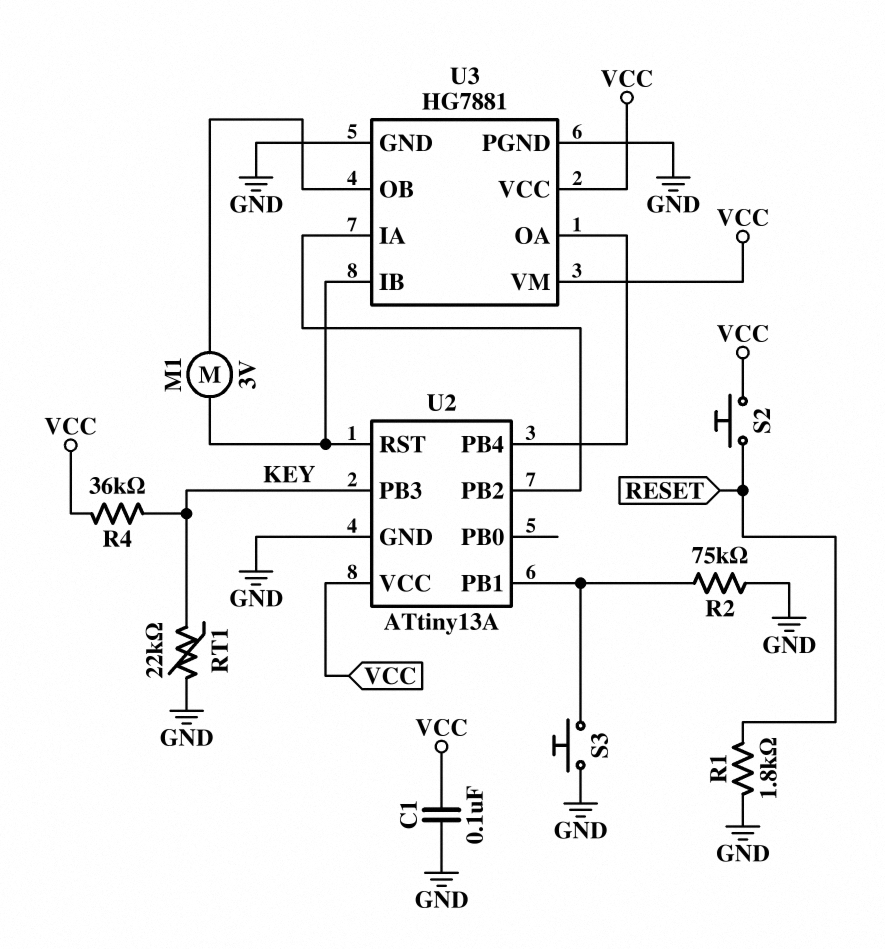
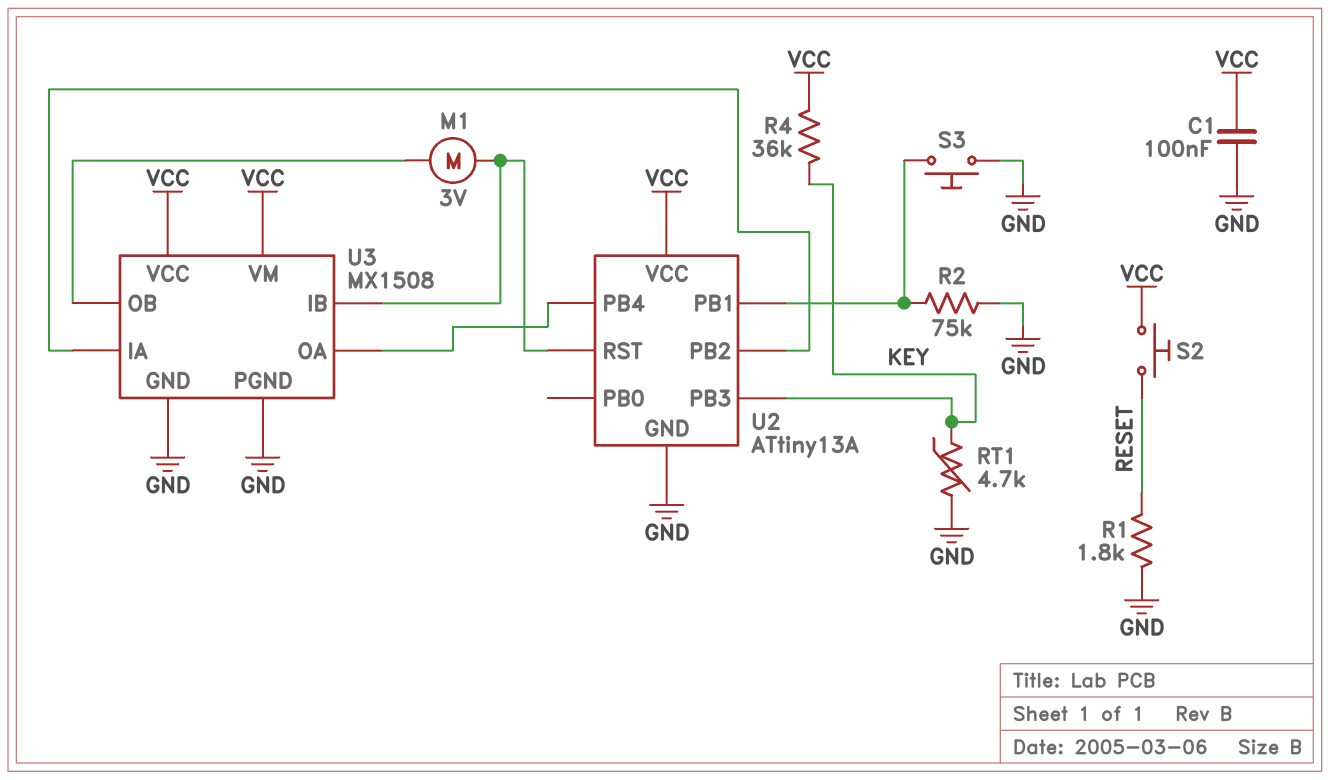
RT1: 22k (GND, KEY) -> 4.7k (GND, KEY)
U3: HG7881 -> MX1508

